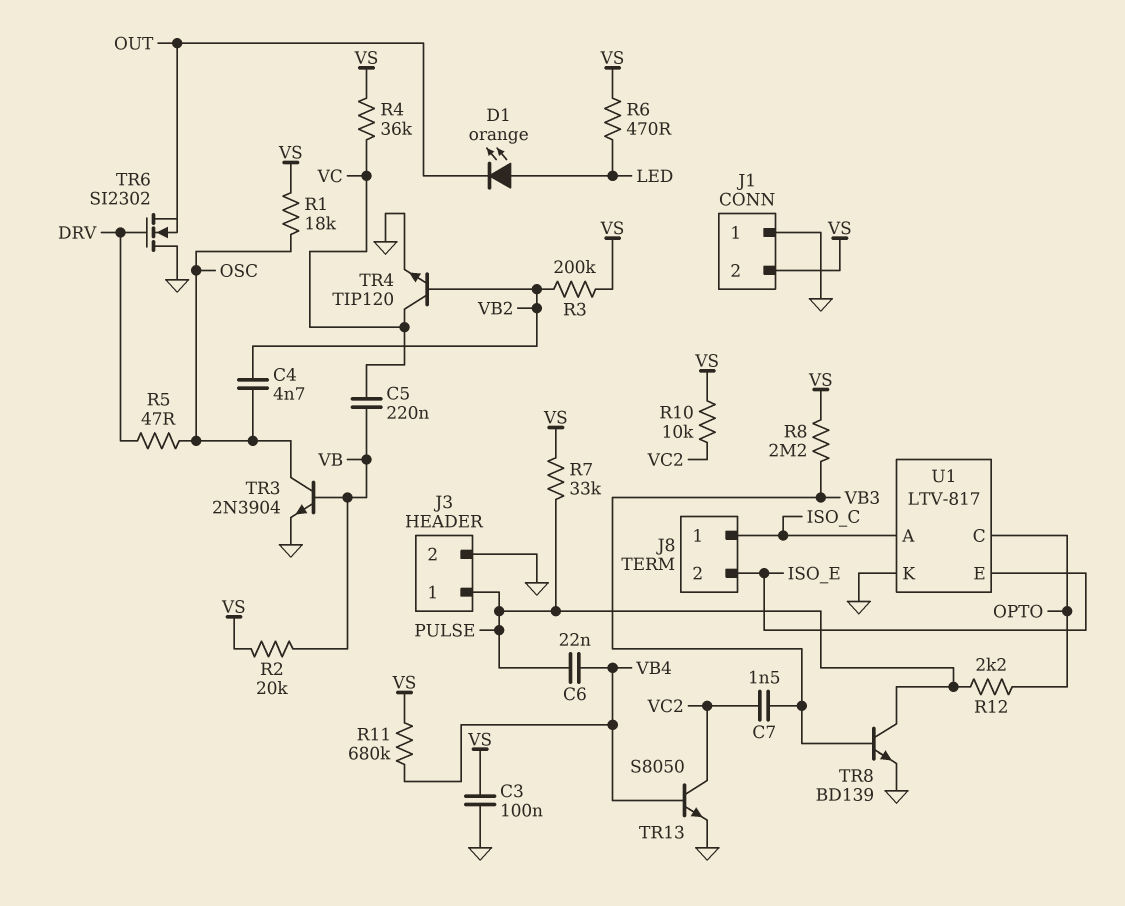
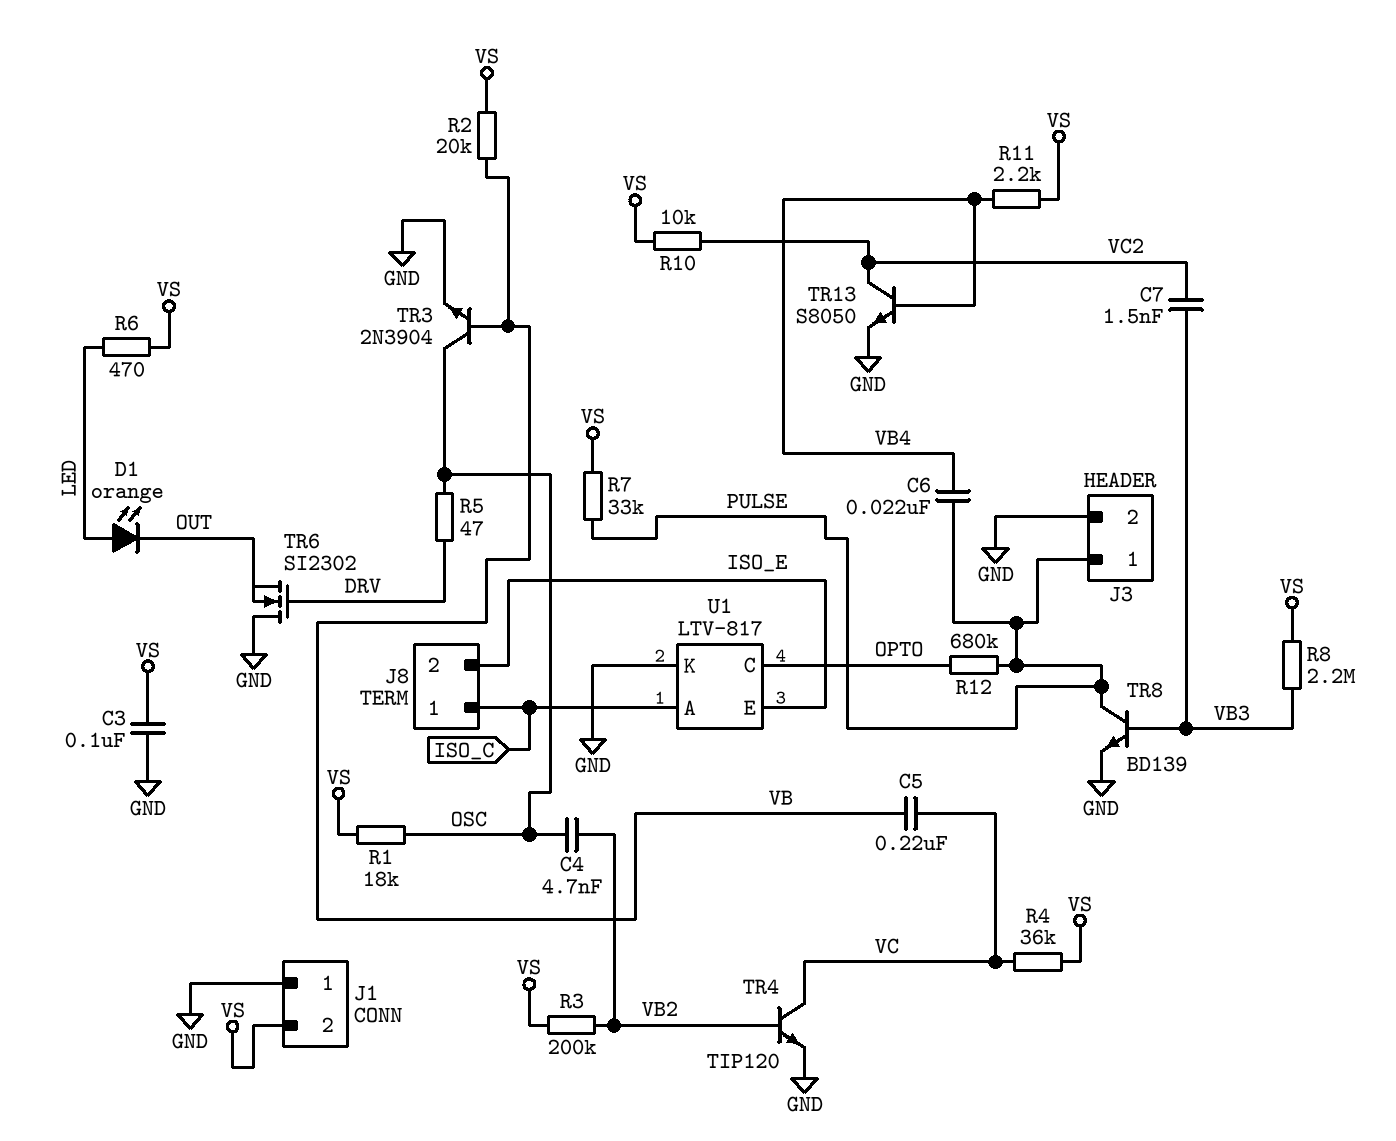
R11: 680k (VB4, VS) -> 2.2k (VB4, VS)
R12: 2.2k (OPTO, PULSE) -> 680k (OPTO, PULSE)

